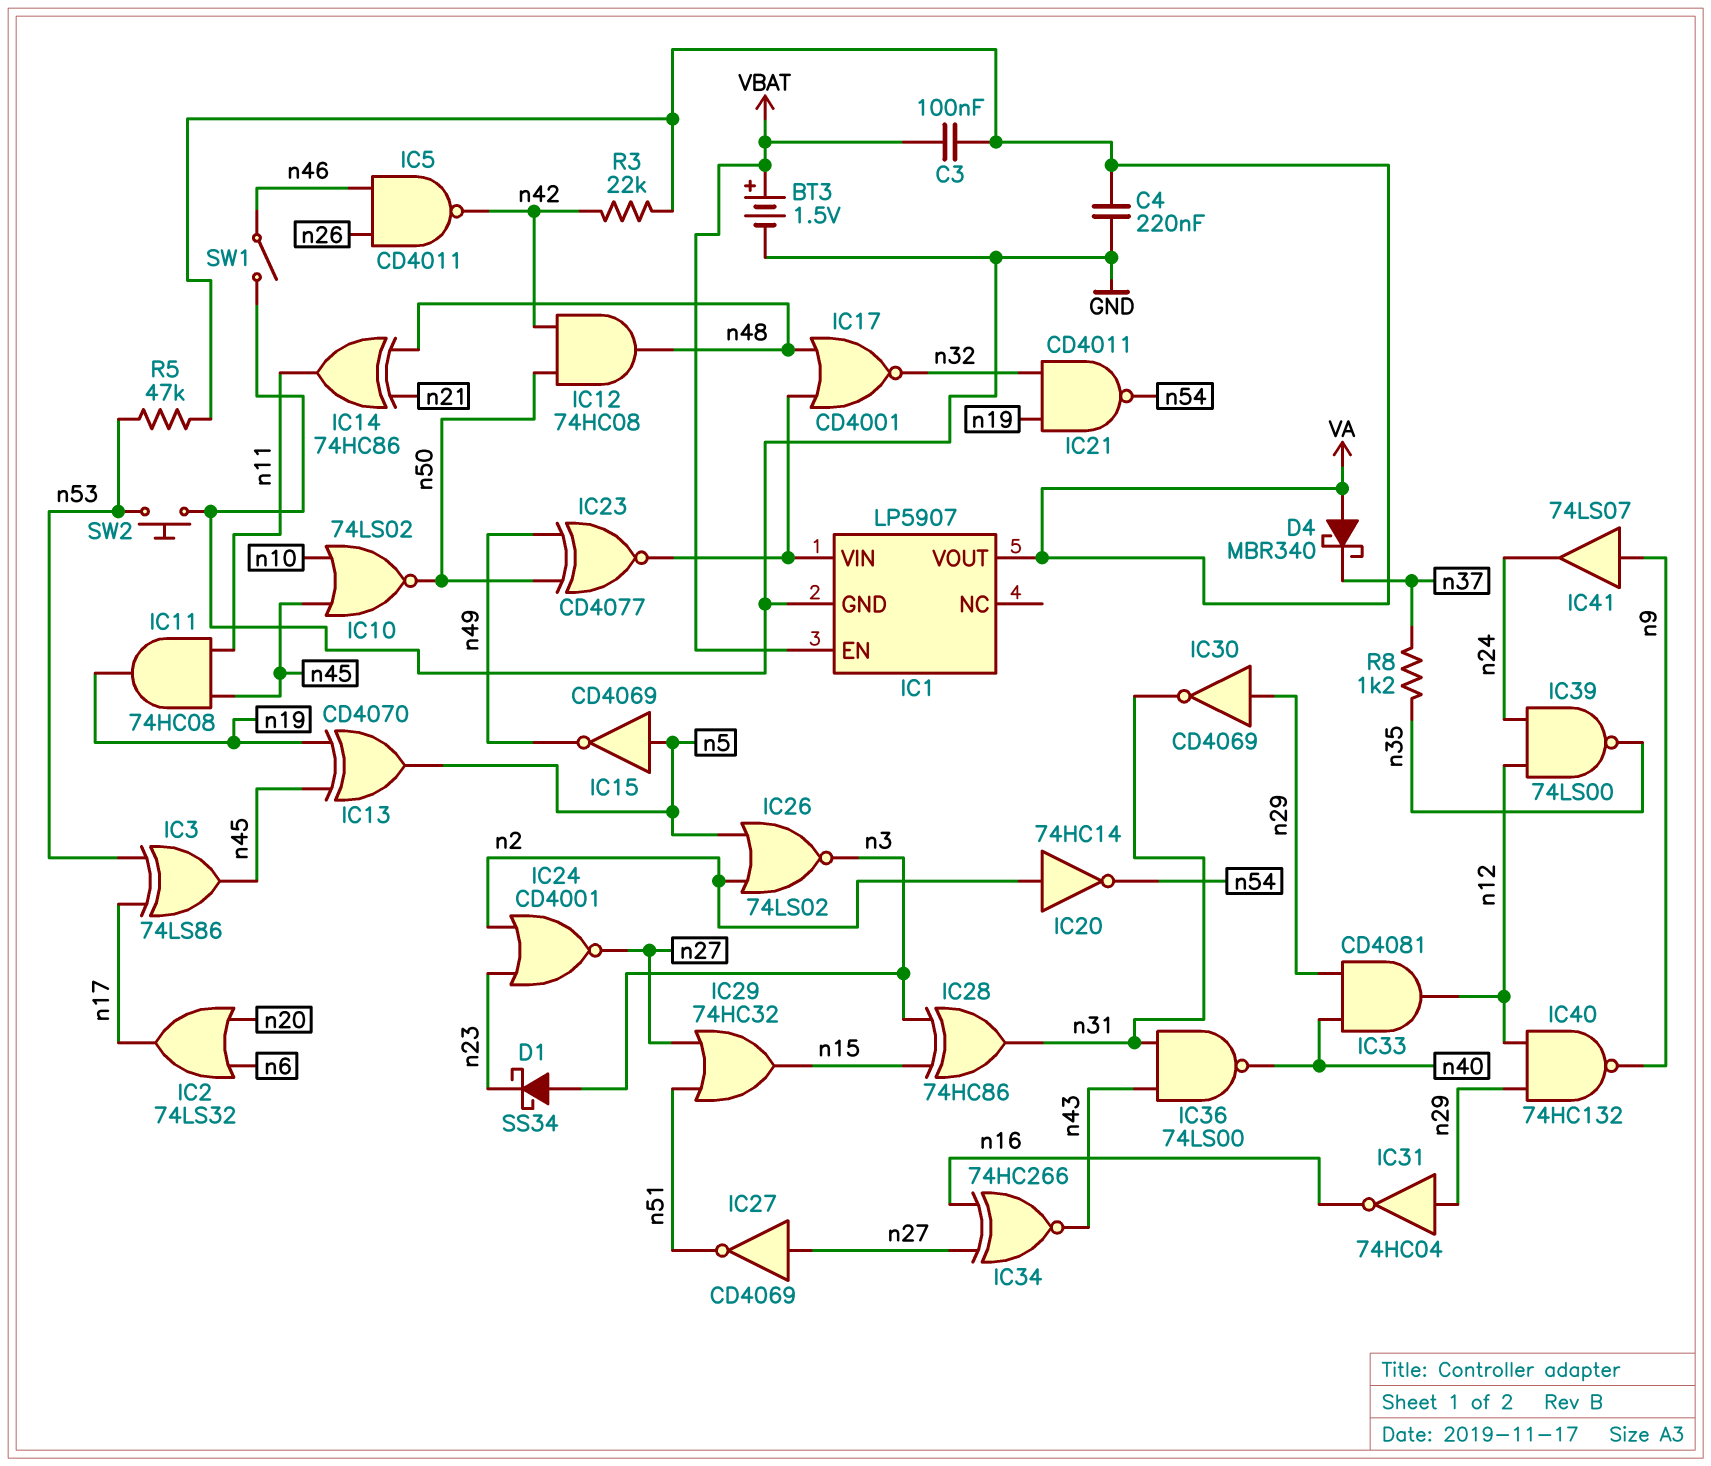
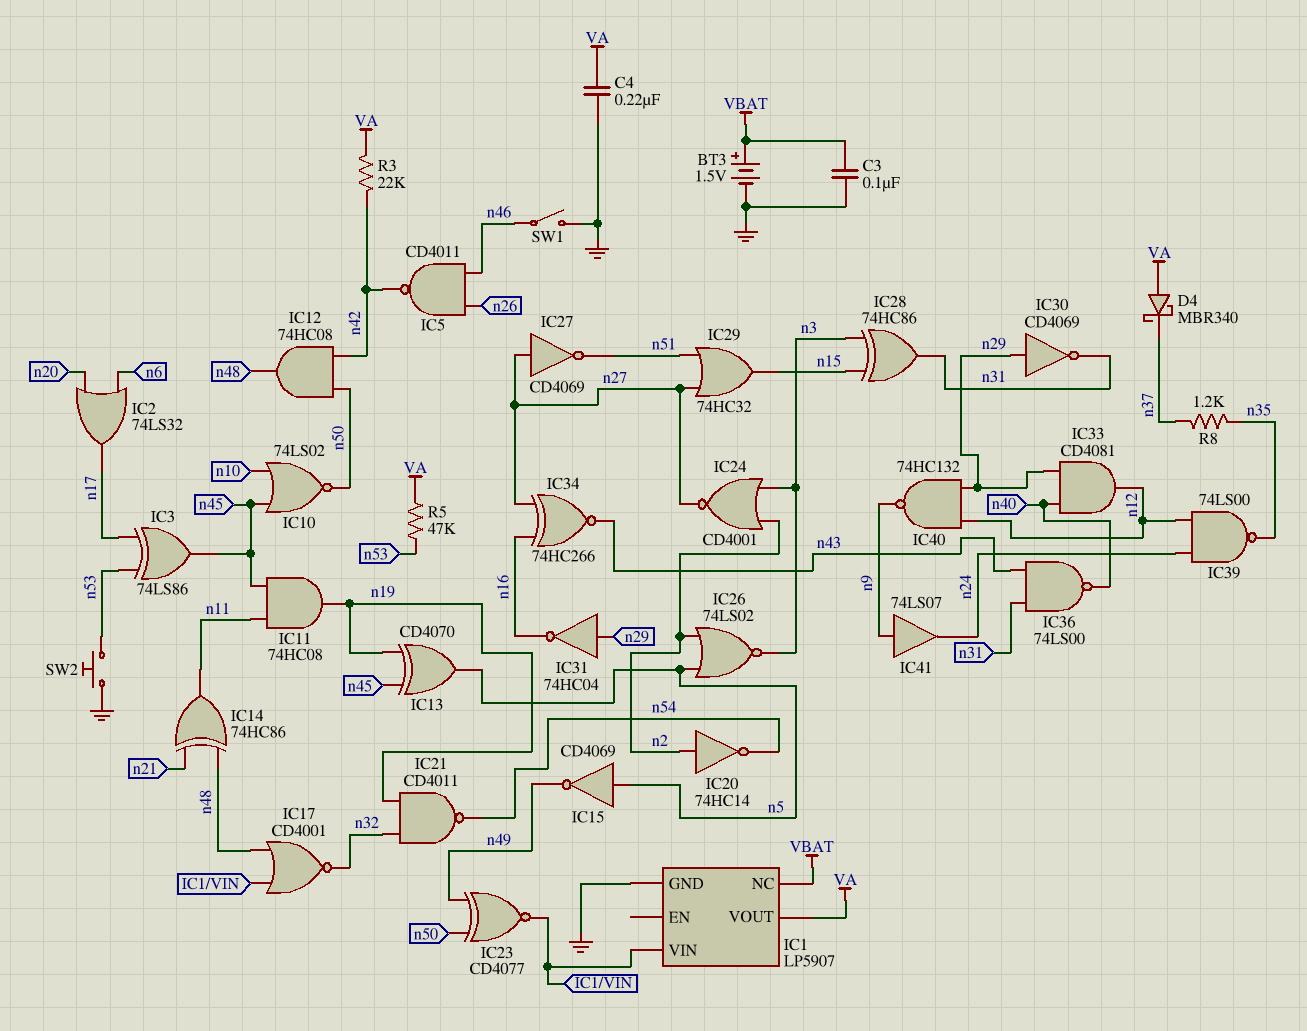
C3: 100nF (VA, VBAT) -> 100nF (GND, VBAT)
D1: schottky SS34 (A n3, K n23) -> none
IC1 pin EN: VBAT -> none
IC1 pin NC: none -> VBAT
IC24: NOR CD4001 (in n2, in n23, out n27) -> NOR CD4001 (in n2, in n3, out n27)

